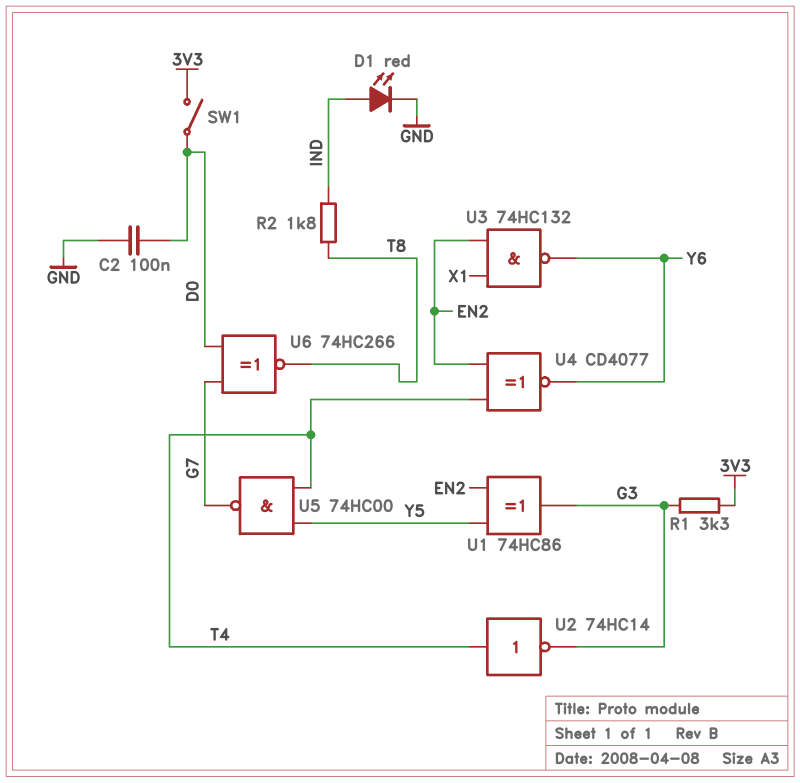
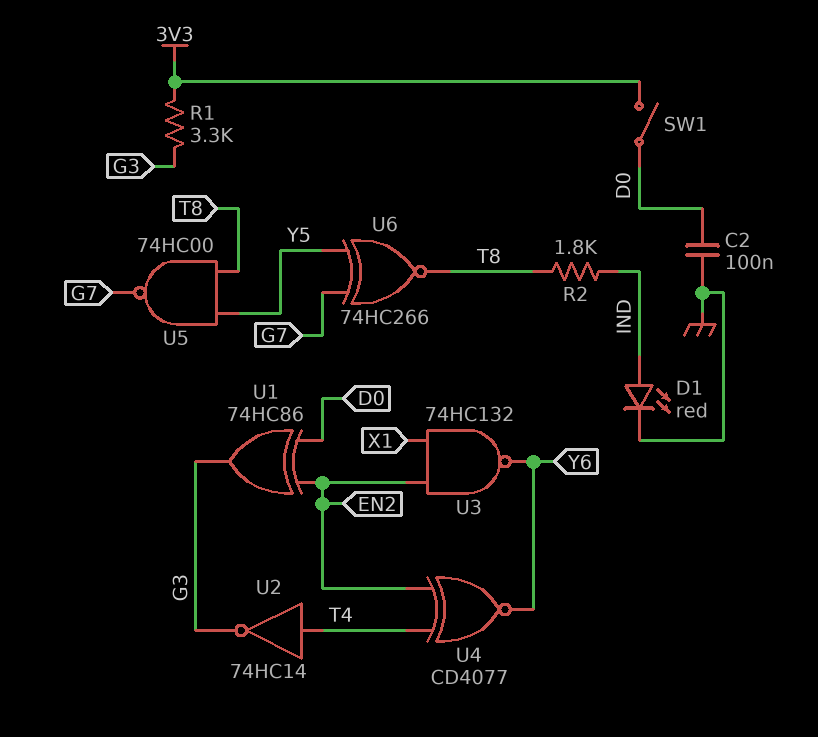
U1: XOR 74HC86 (in EN2, in Y5, out G3) -> XOR 74HC86 (in D0, in EN2, out G3)
U5: NAND 74HC00 (in T4, in Y5, out G7) -> NAND 74HC00 (in T8, in Y5, out G7)
U6: XNOR 74HC266 (in D0, in G7, out T8) -> XNOR 74HC266 (in G7, in Y5, out T8)

